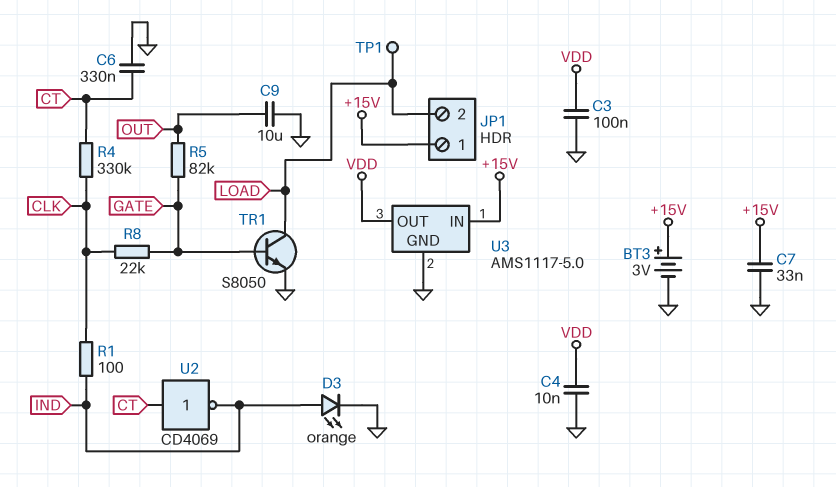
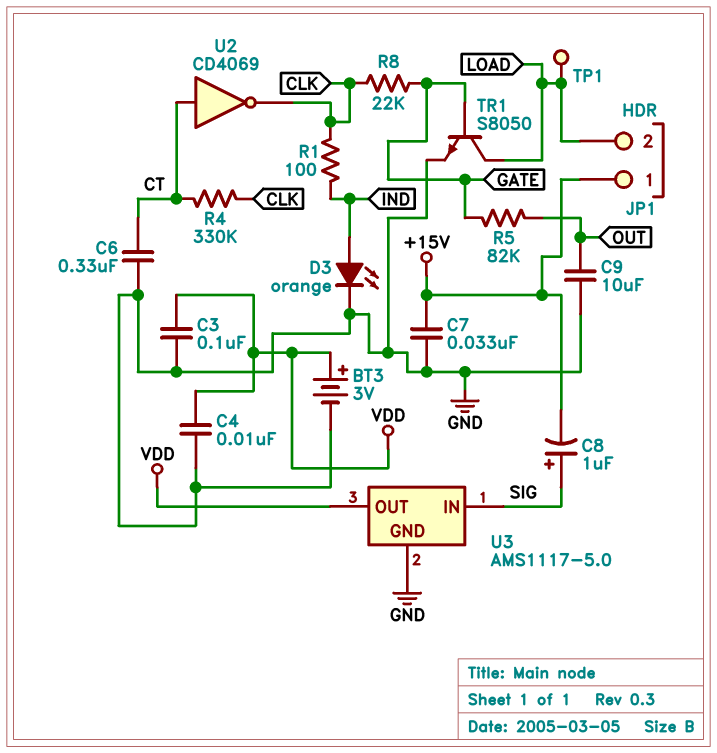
BT3: 3V (plus +15V, minus GND) -> 3V (plus VDD, minus GND)
C8: none -> 1uF (plus SIG, minus +15V)
U2: NOT CD4069 (in CT, out IND) -> NOT CD4069 (in CT, out CLK)
U3 pin IN: +15V -> SIG

